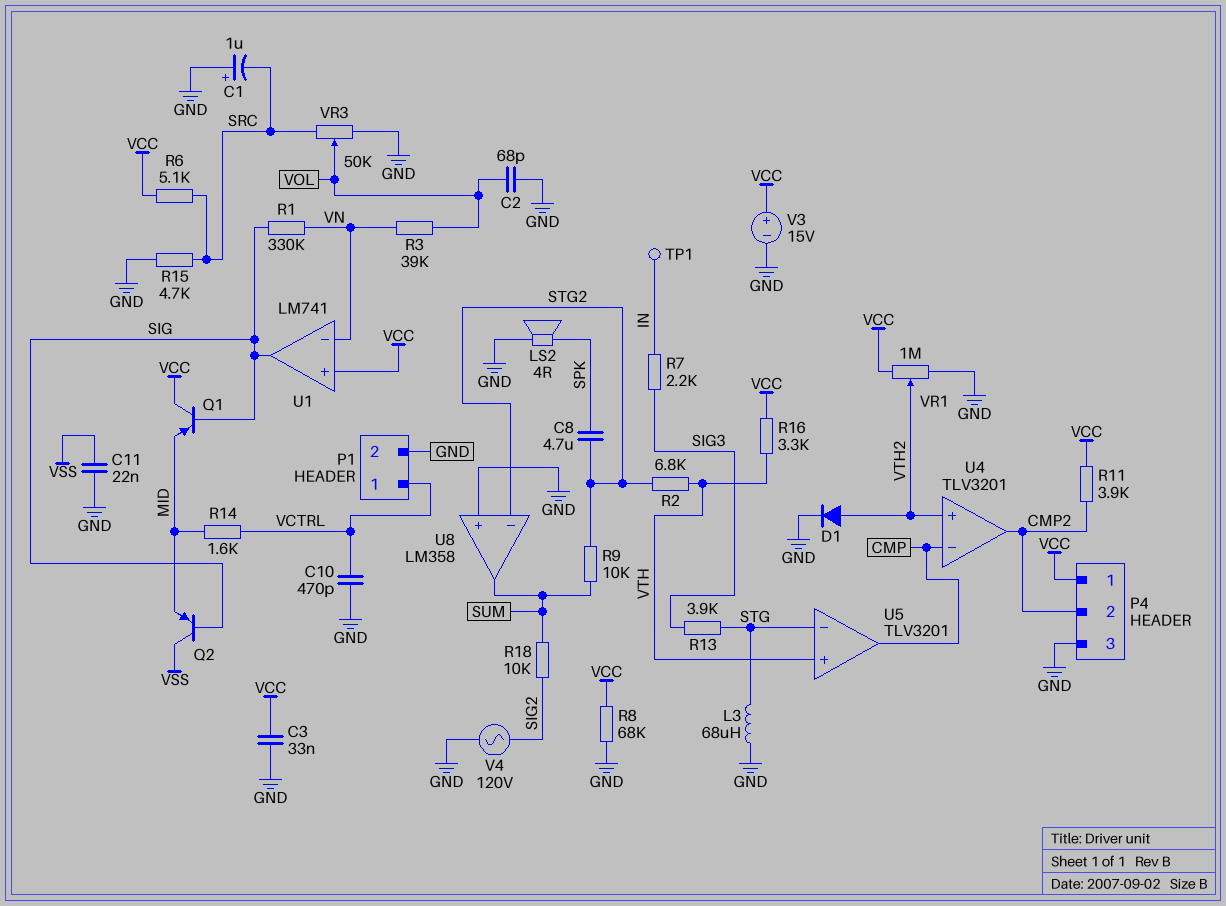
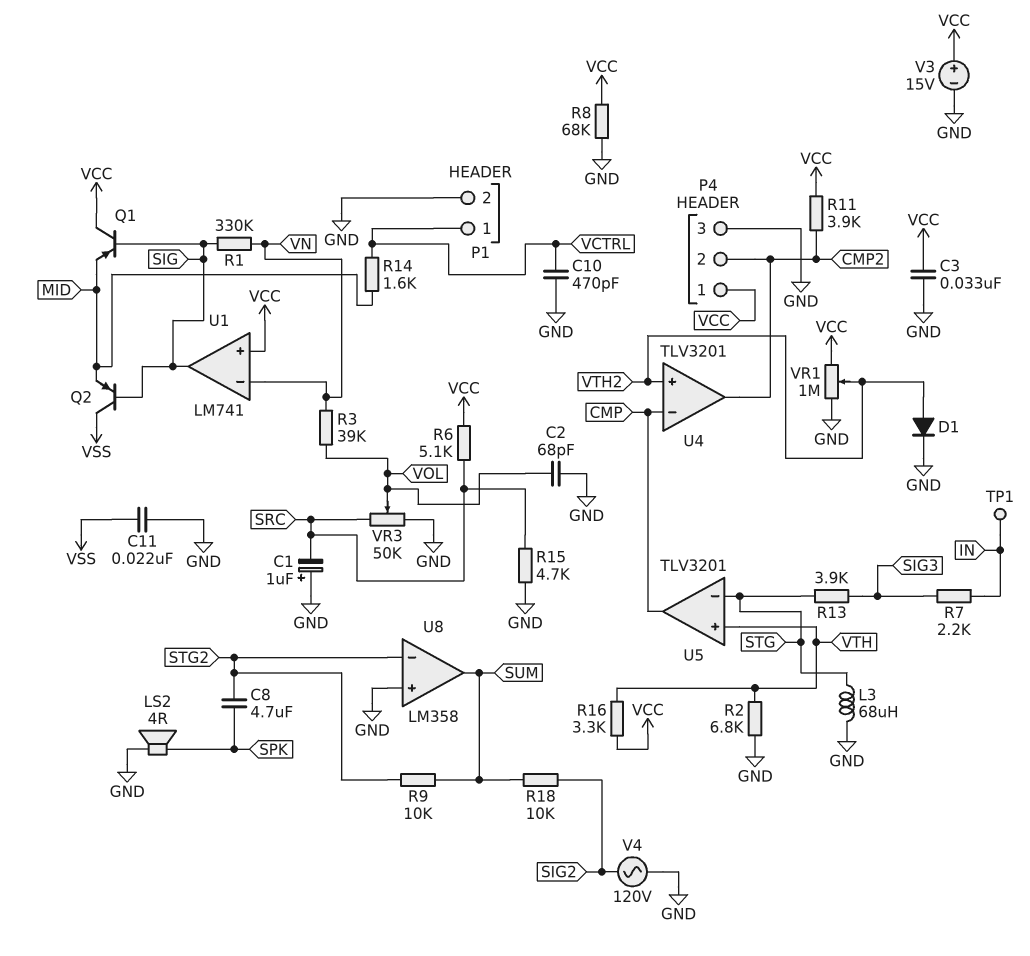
R2: 6.8k (STG2, VTH) -> 6.8k (GND, VTH)

